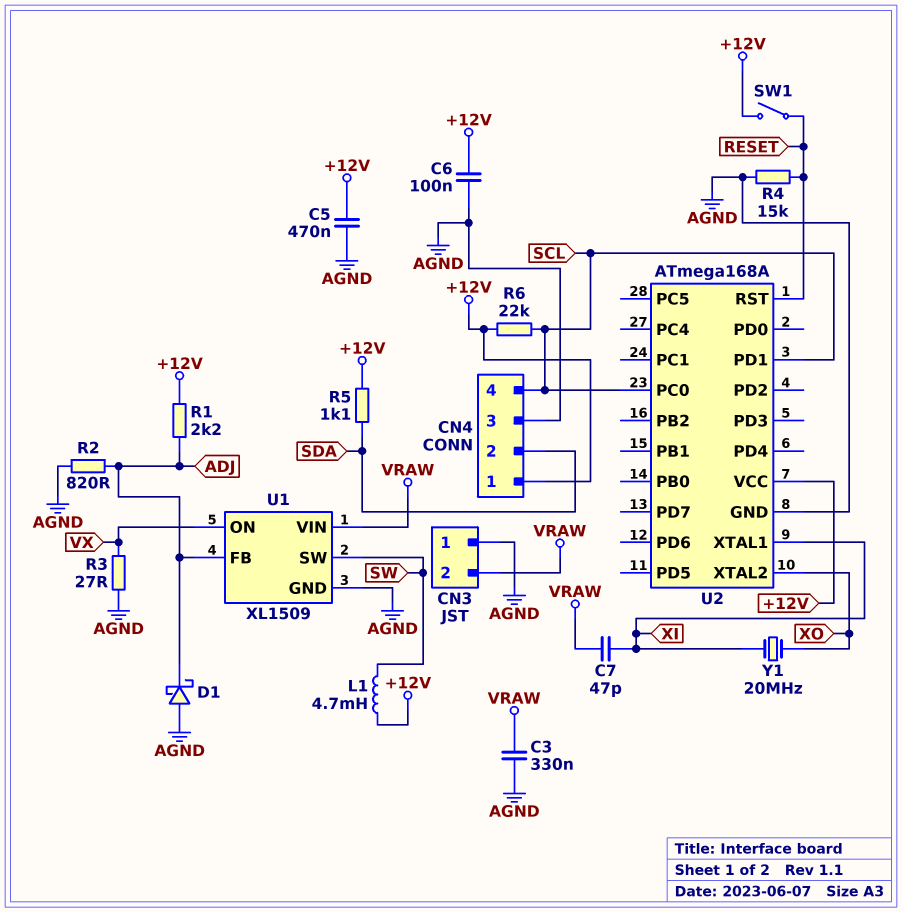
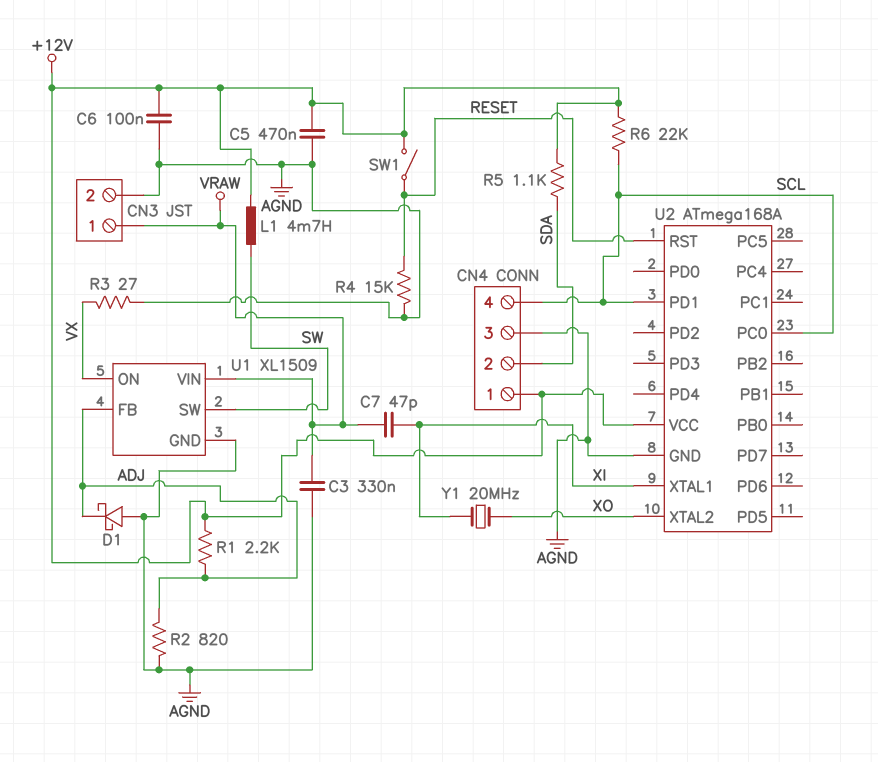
CN3 pin 1: AGND -> VRAW
CN3 pin 2: VRAW -> AGND

